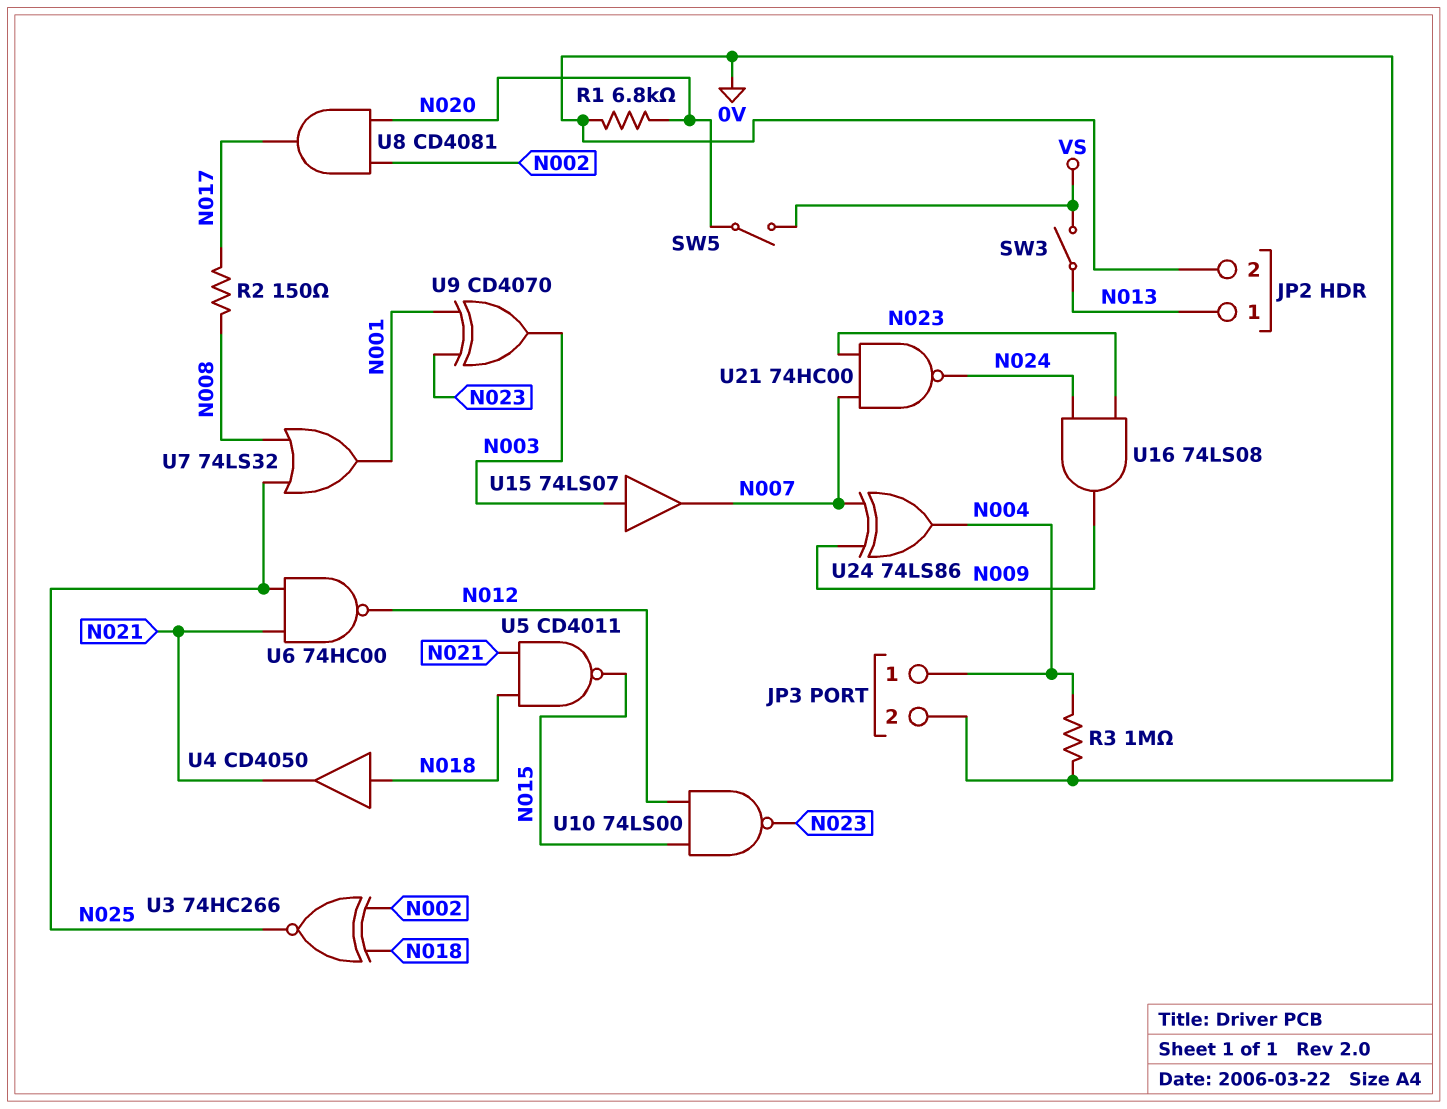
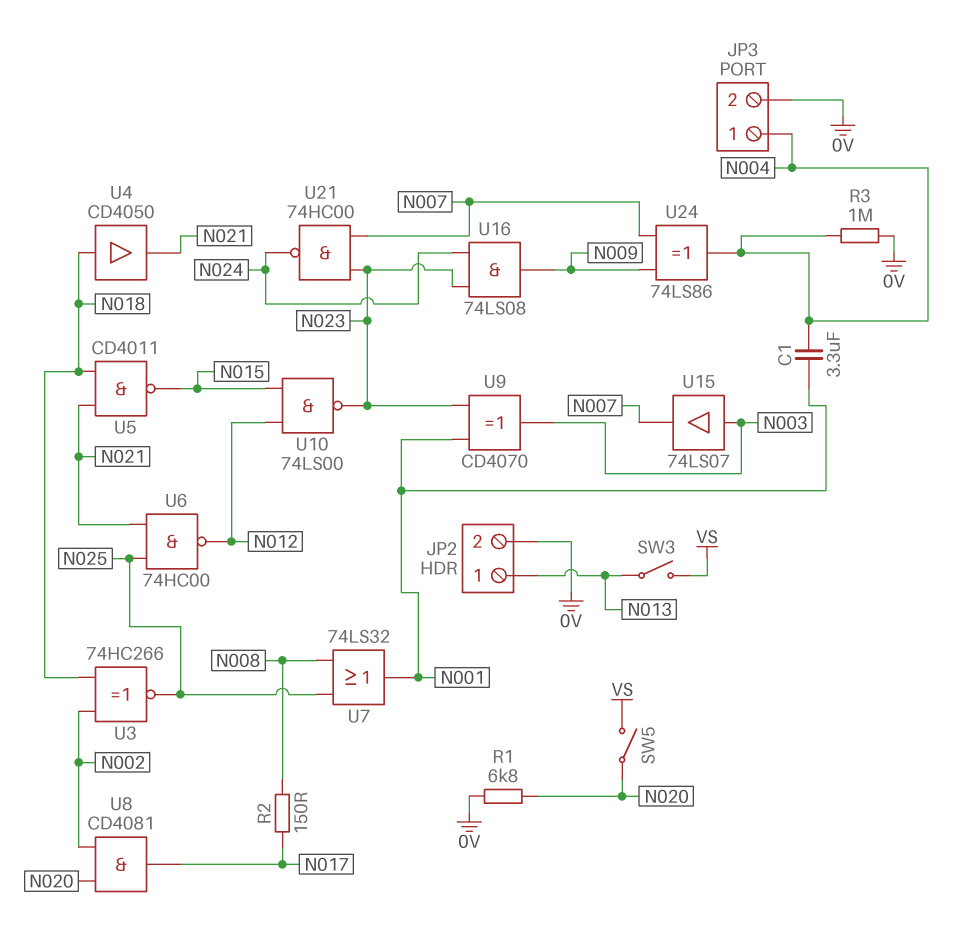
C1: none -> 3.3uF (N001, N004)

